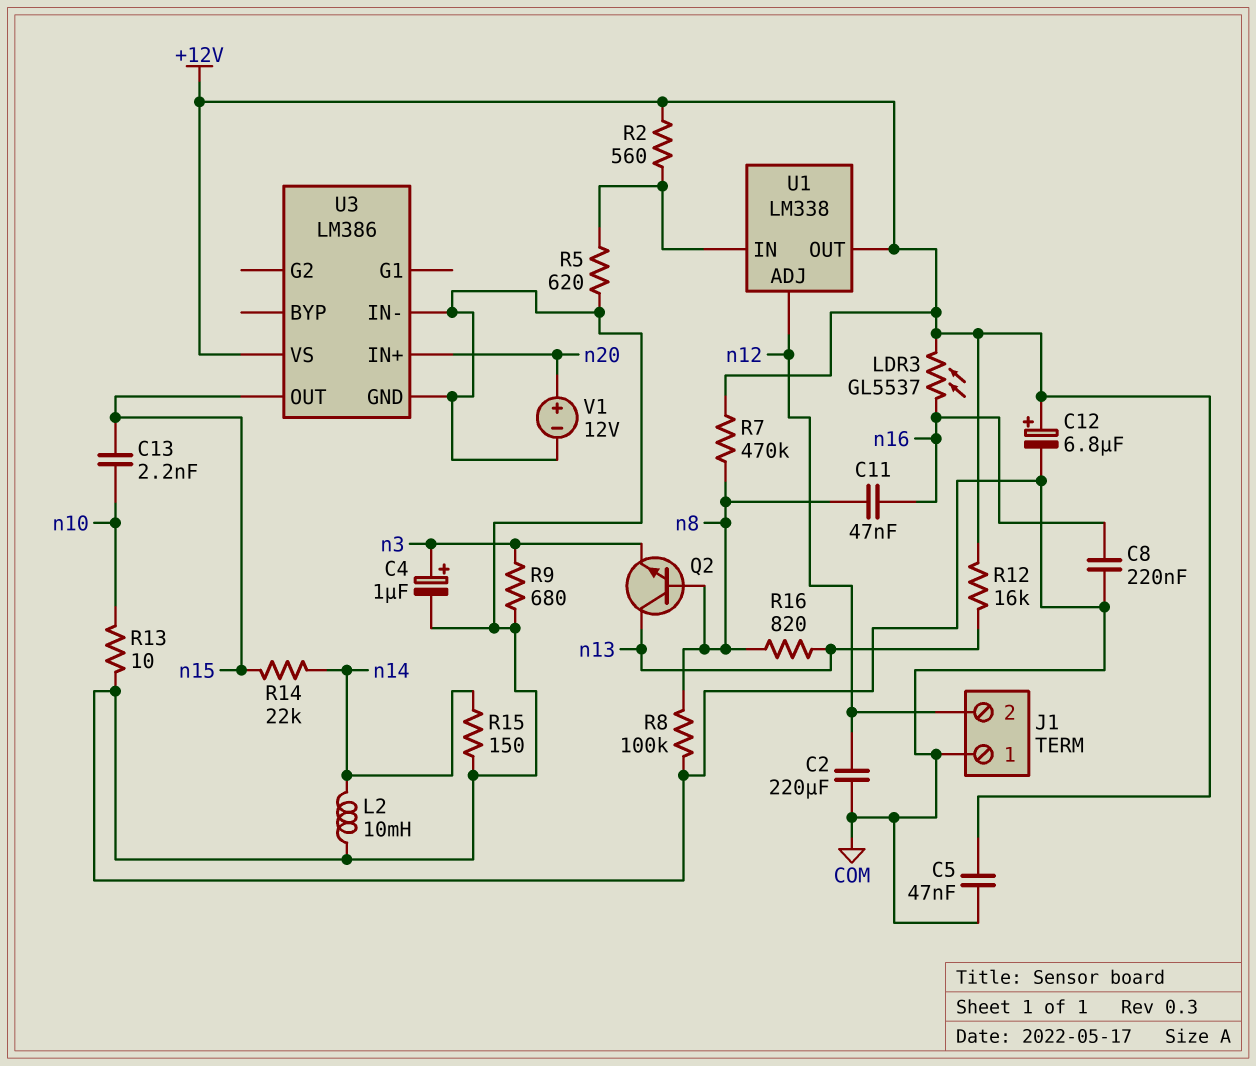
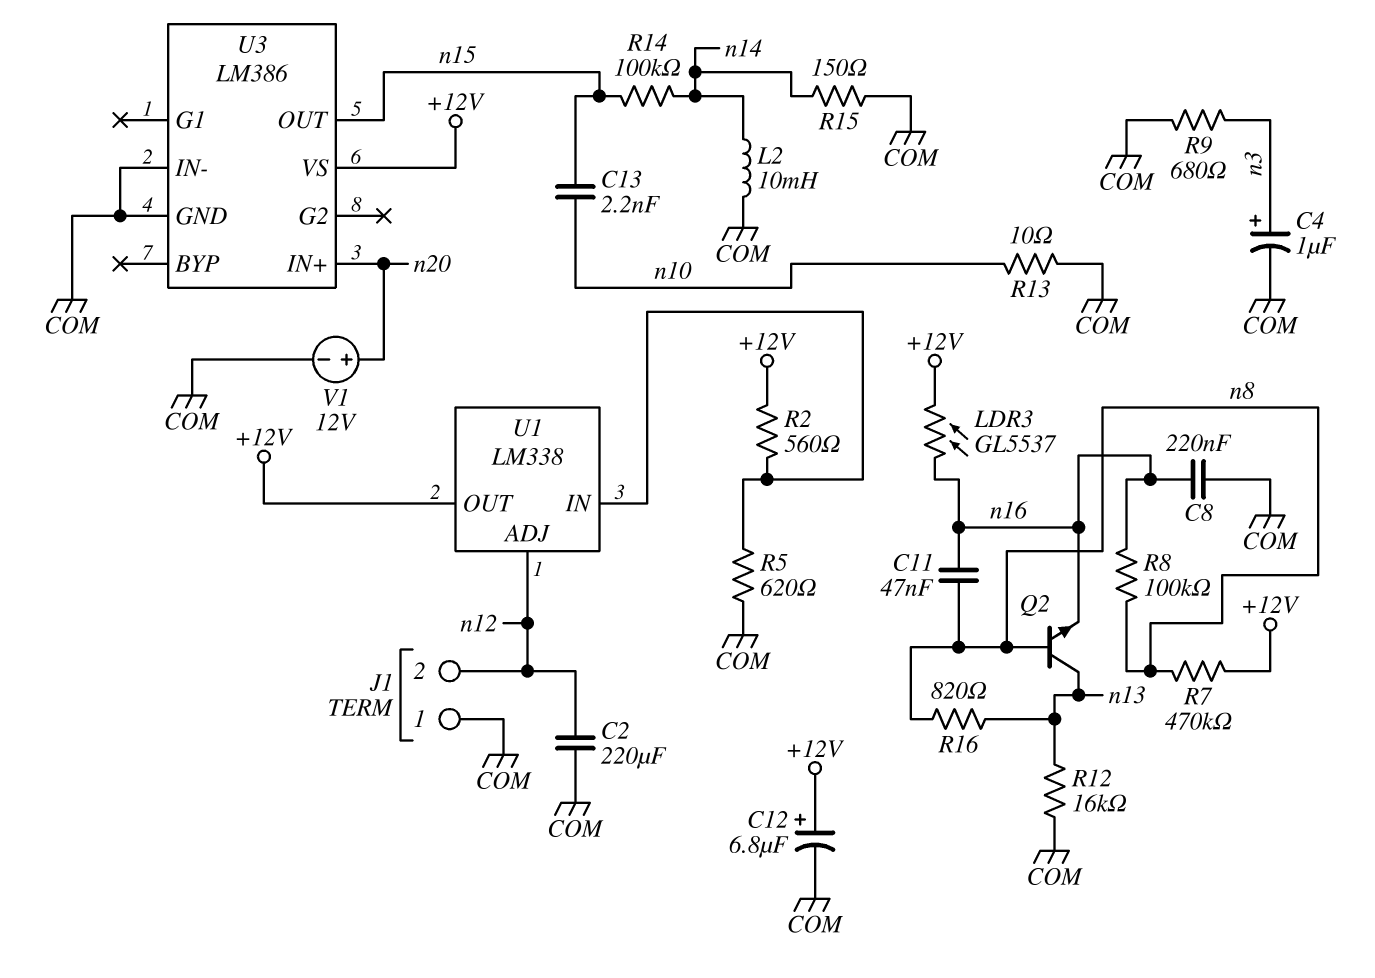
C5: 47nF (+12V, COM) -> none
Q2: NPN (B n8, C n13, E n3) -> NPN (B n8, C n13, E n16)
R8: 100k (COM, n8) -> 100k (n8, n16)
R12: 16k (+12V, n13) -> 16k (COM, n13)
R14: 22k (n14, n15) -> 100k (n14, n15)

